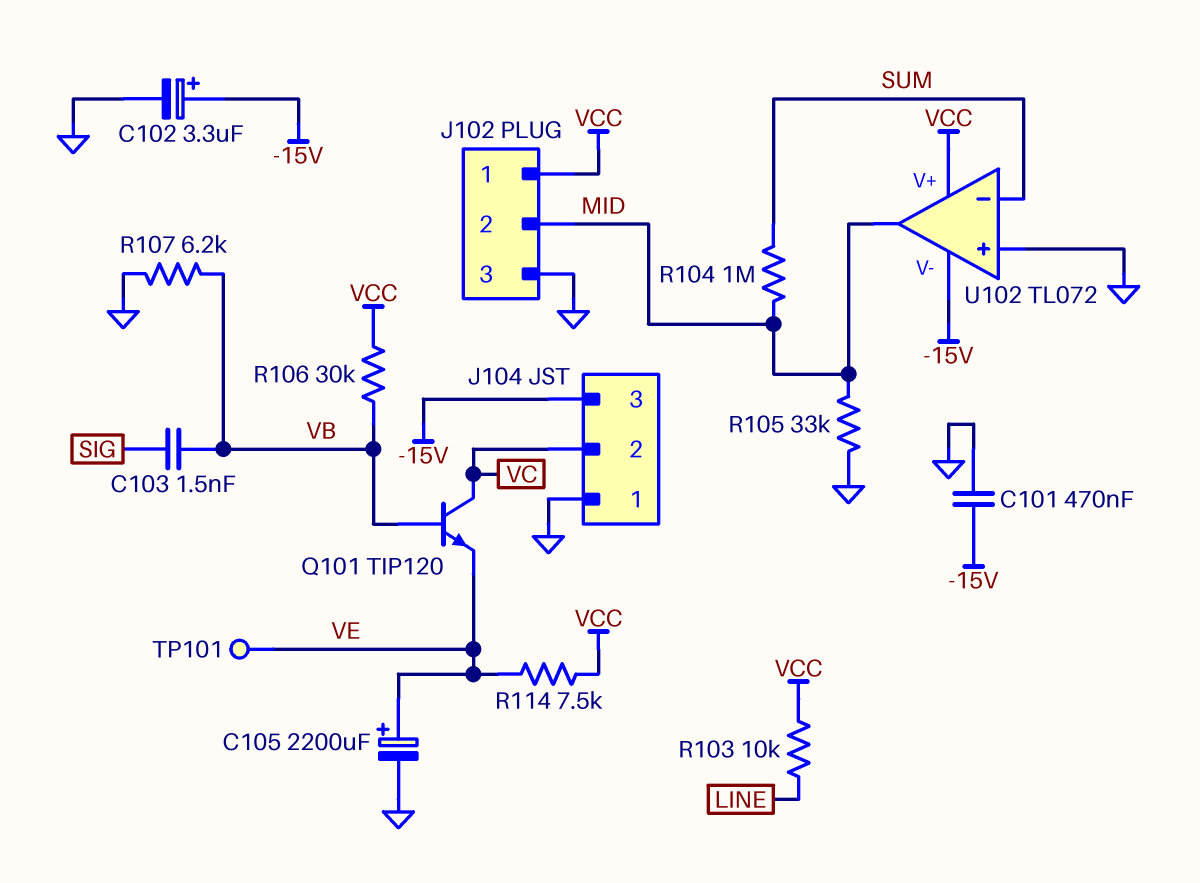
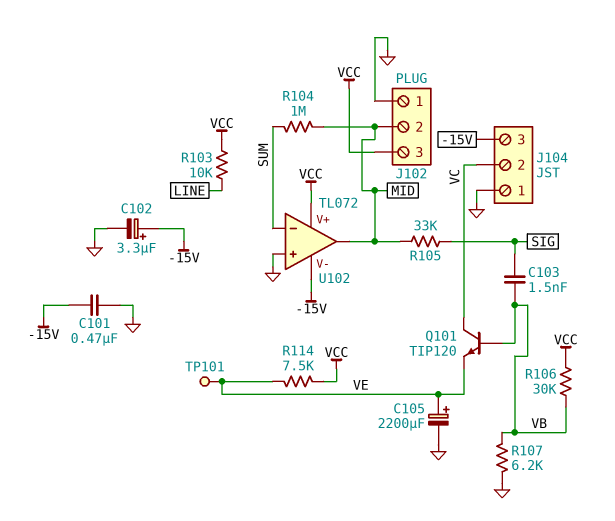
J102 pin 1: VCC -> GND
J102 pin 3: GND -> VCC
R105: 33k (GND, MID) -> 33k (MID, SIG)

